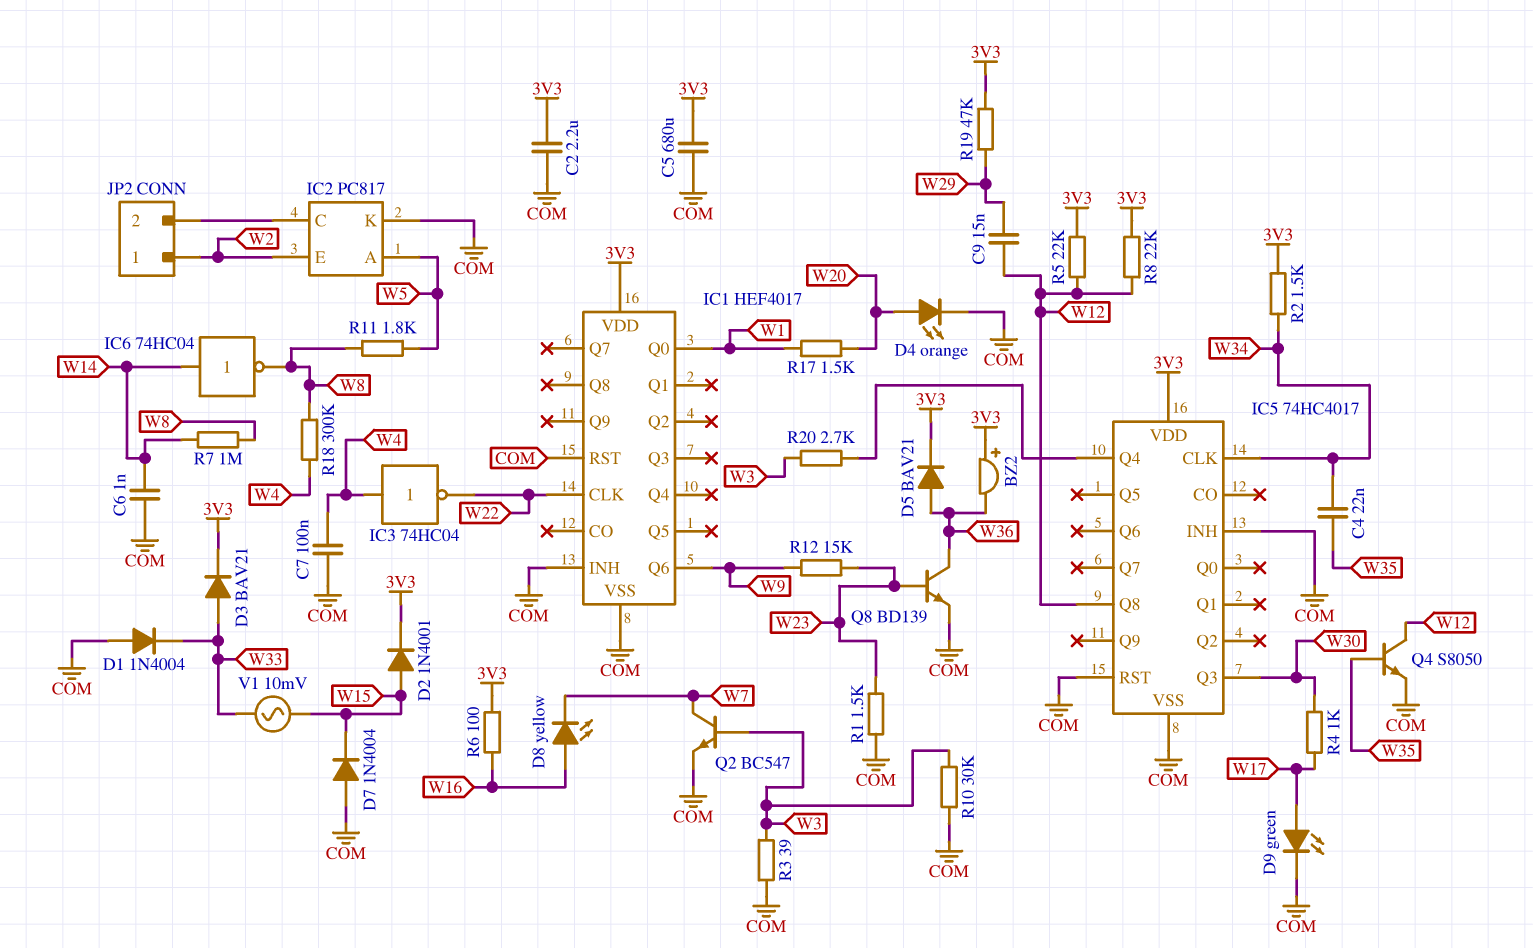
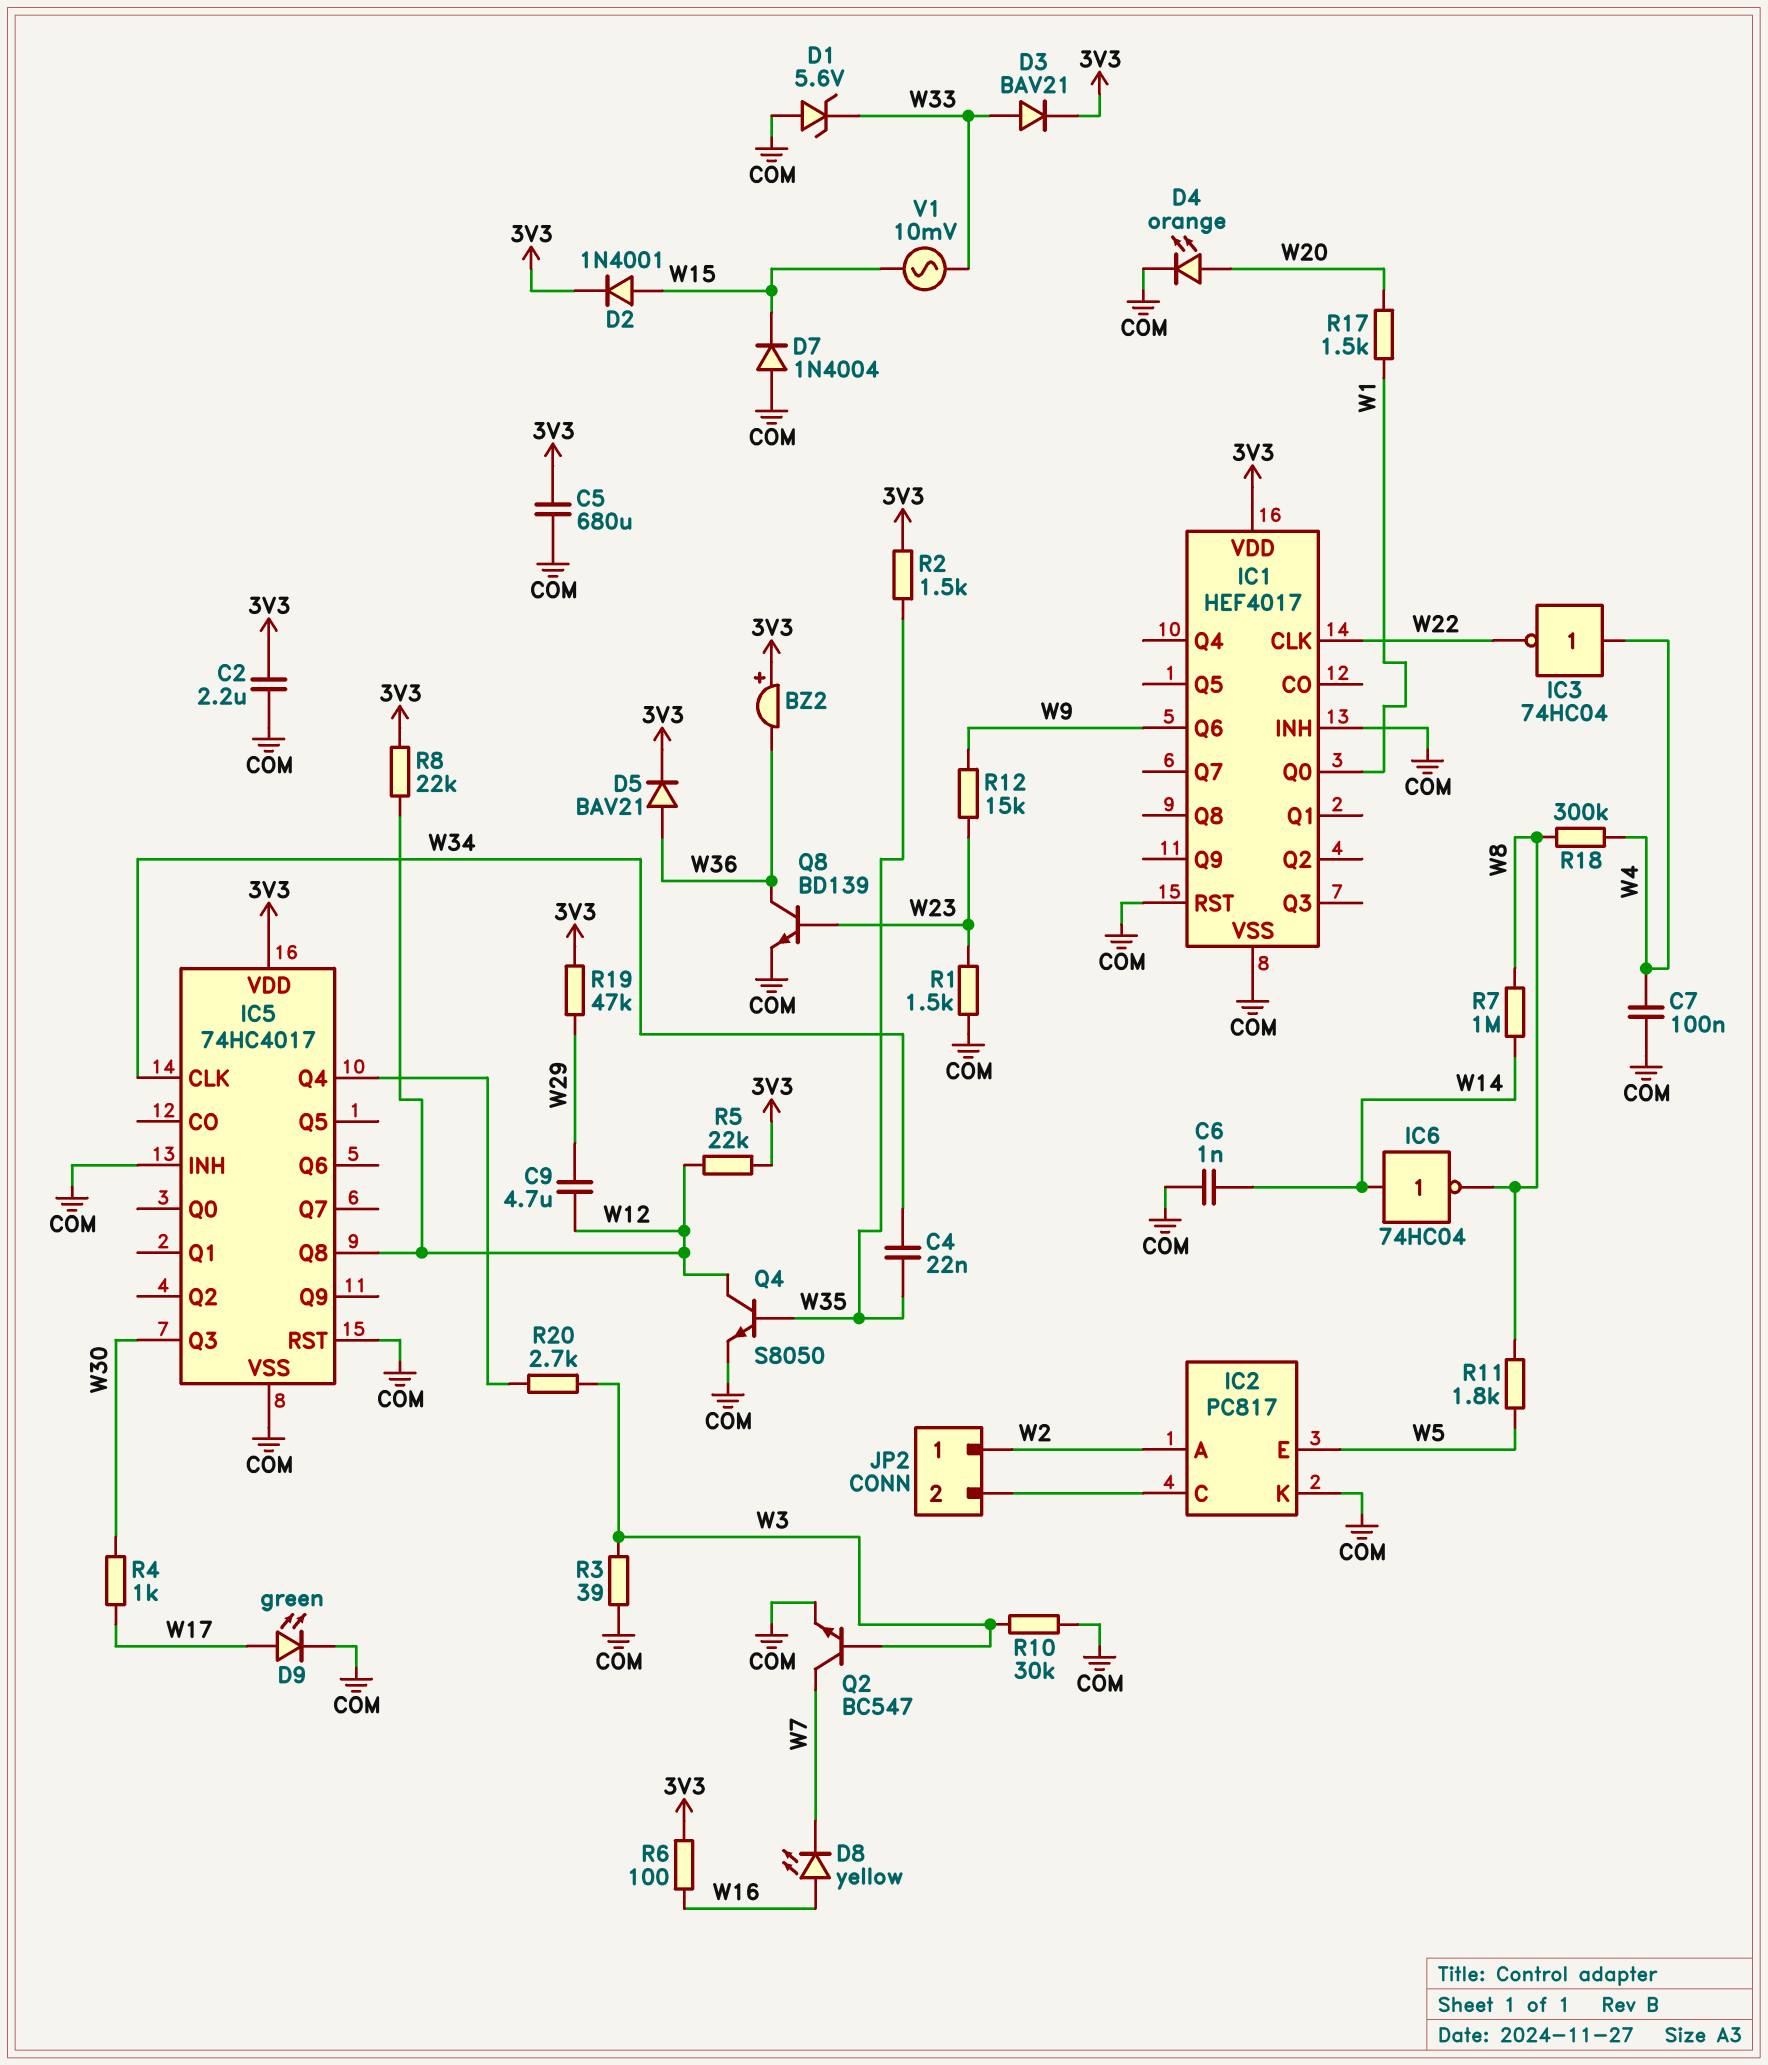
C9: 15nF (W12, W29) -> 4.7uF (W12, W29)
D1: diode 1N4004 (A COM, K W33) -> zener 5.6V (A COM, K W33)
IC2 pin A: W5 -> W2
IC2 pin E: W2 -> W5
R2: 1.5k (3V3, W34) -> 1.5k (3V3, W35)

